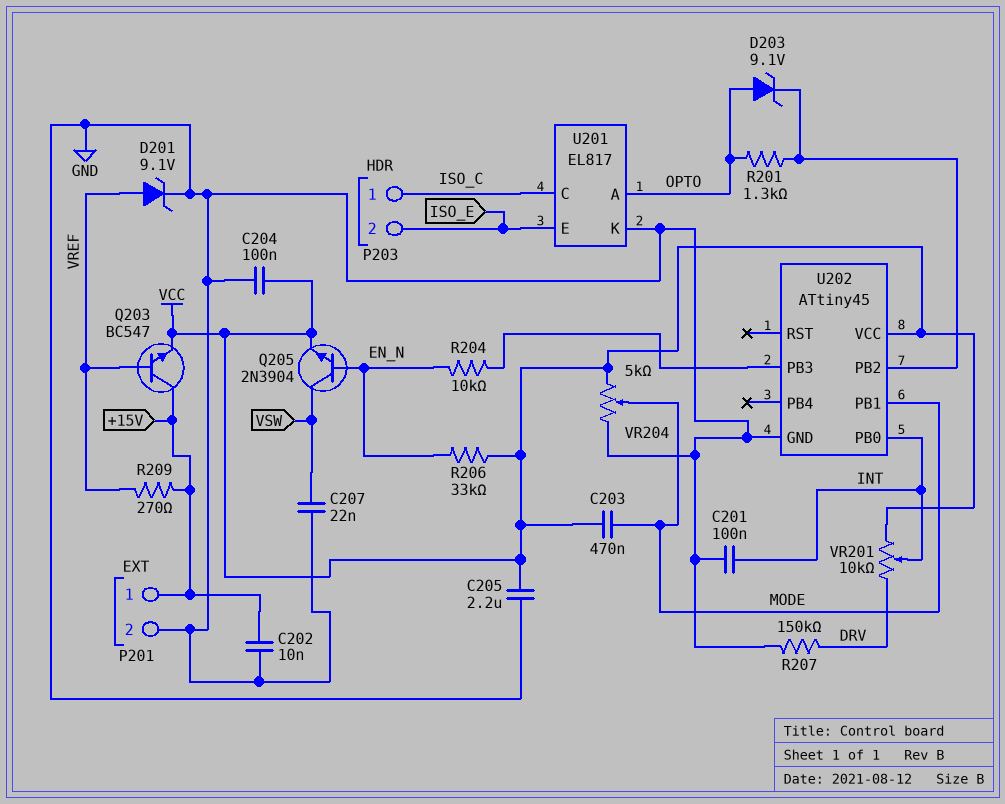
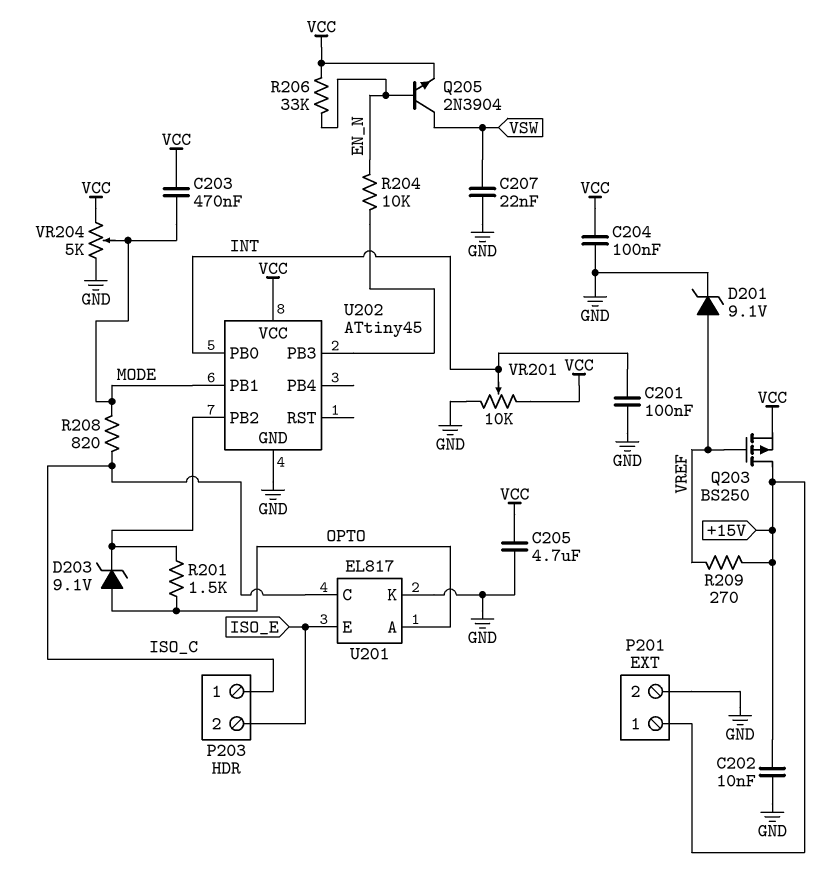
C205: 2.2uF (GND, VCC) -> 4.7uF (GND, VCC)
Q203: NPN BC547 (B VREF, C +15V, E VCC) -> PMOS BS250 (G VREF, D +15V, S VCC)
R201: 1.3k (OPTO, U202/PB2) -> 1.5k (OPTO, U202/PB2)
R207: 150k (DRV, GND) -> none
R208: none -> 820 (ISO_C, MODE)
VR201: 10k (DRV, VCC, wiper INT) -> 10k (GND, VCC, wiper INT)

